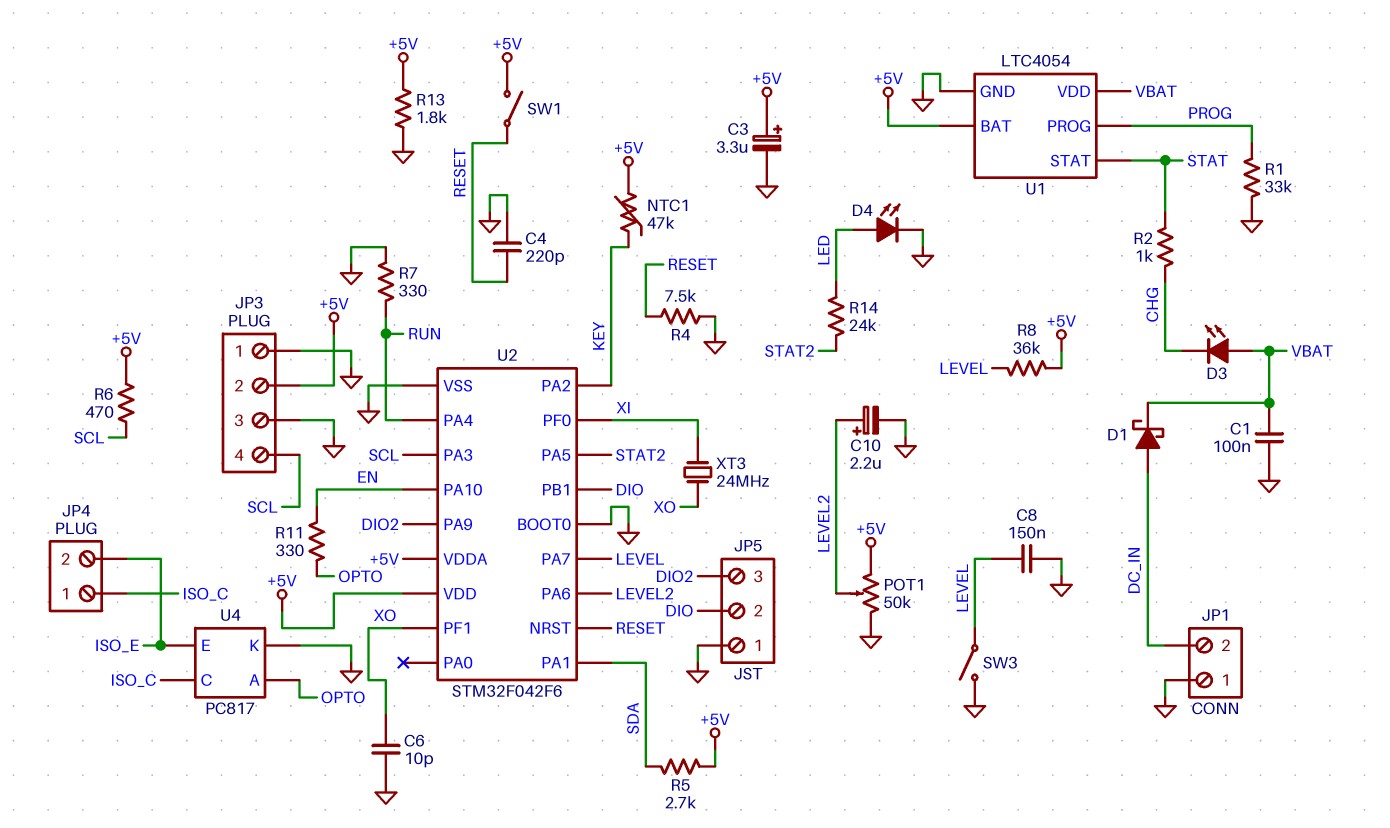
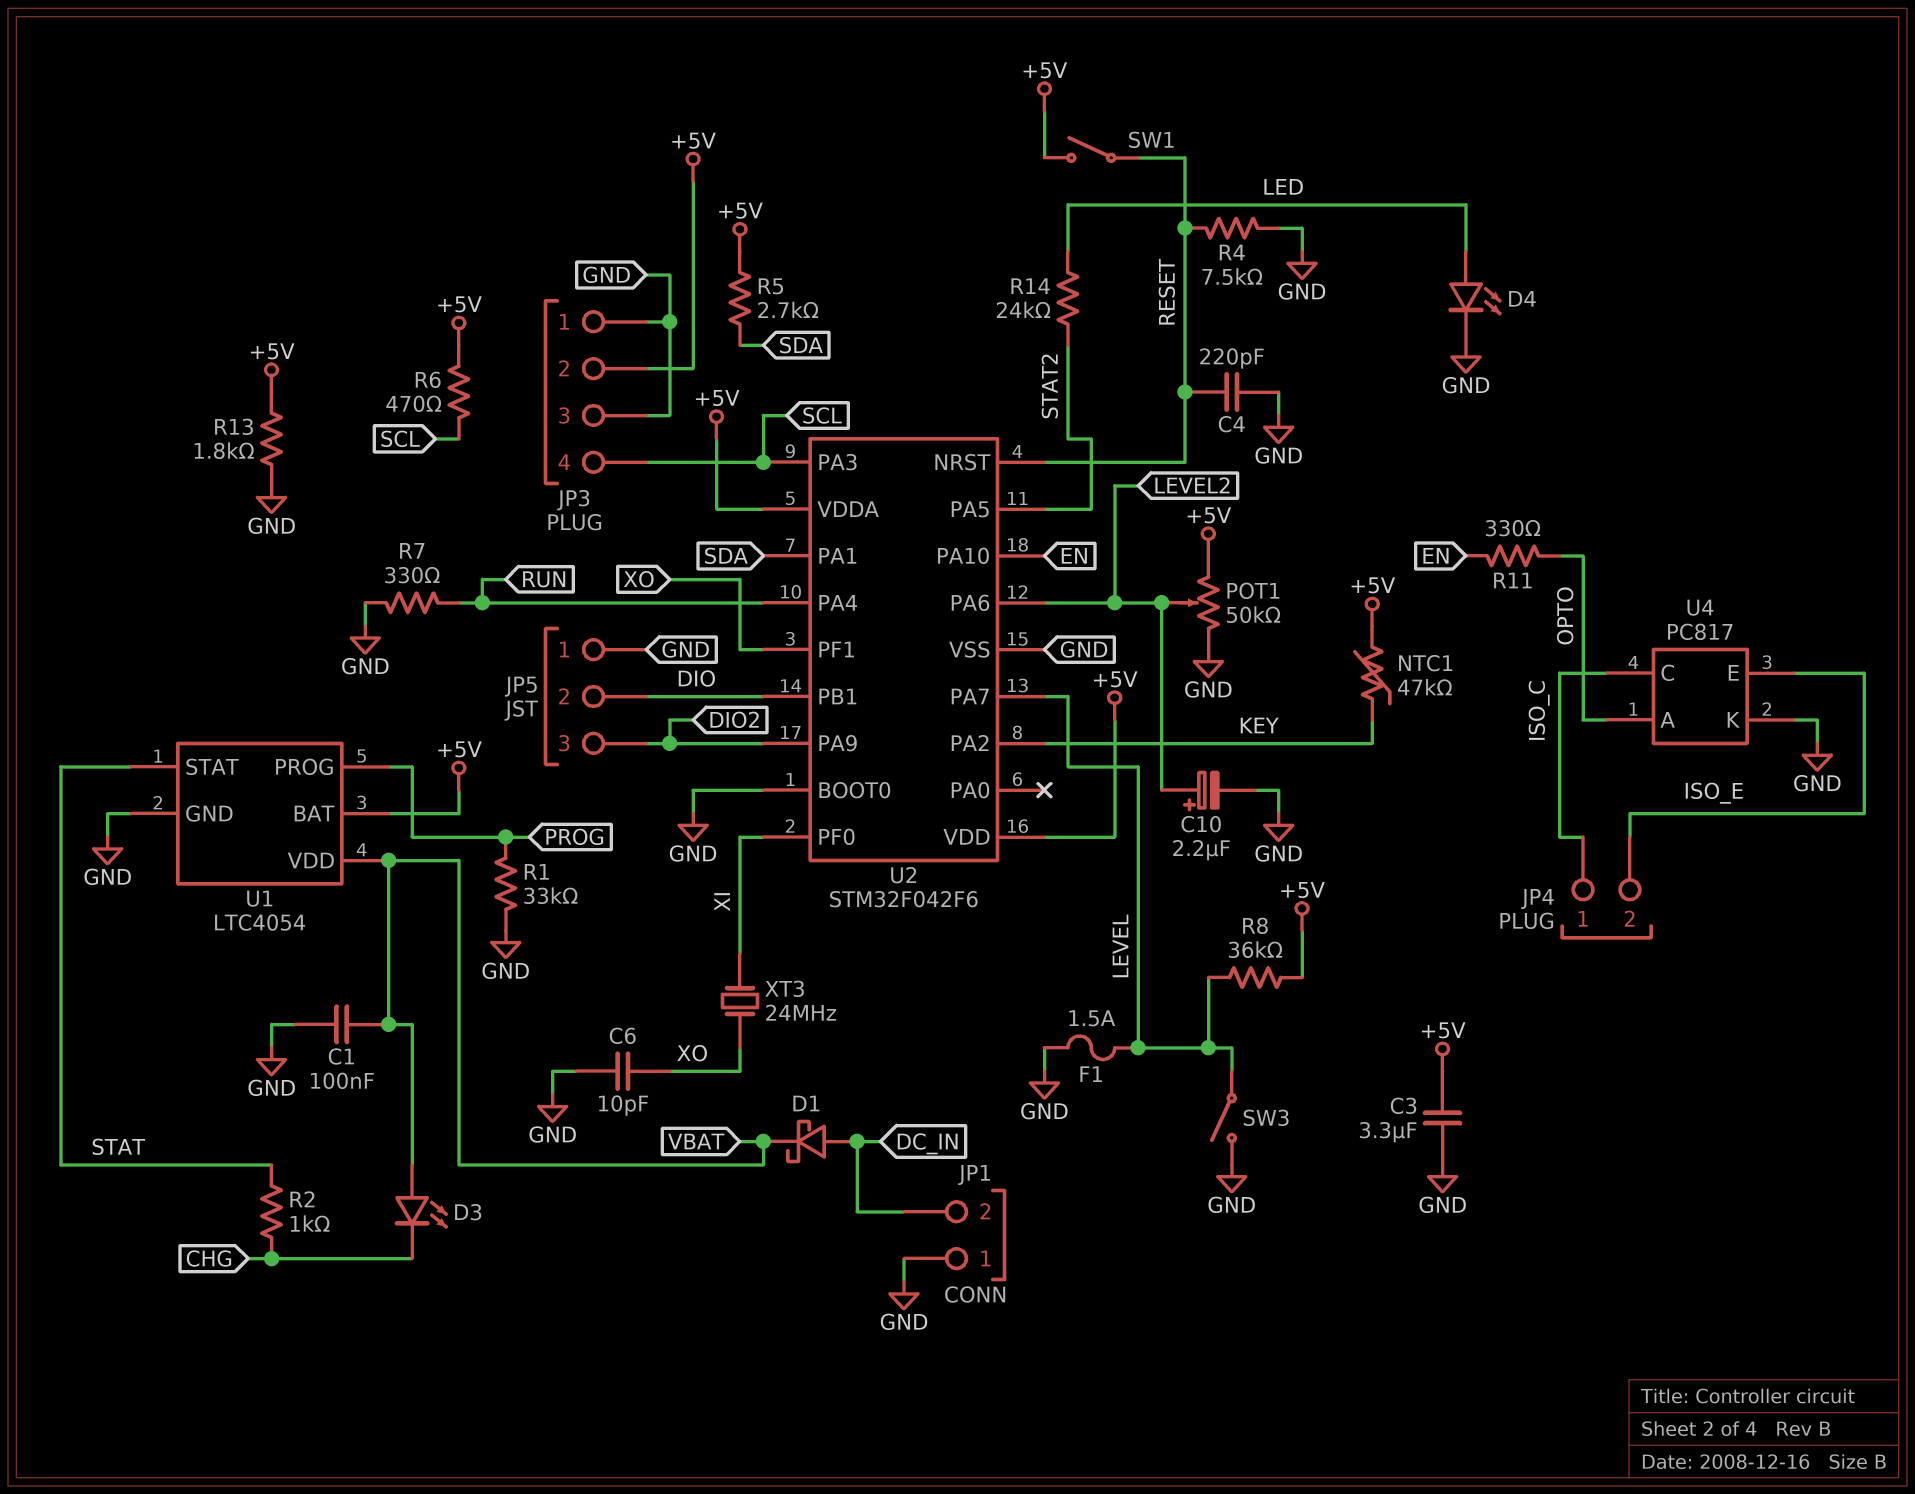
C3: 3.3uF (plus +5V, minus GND) -> 3.3uF (+5V, GND)
C8: 150nF (GND, LEVEL) -> none
F1: none -> 1.5A (GND, LEVEL)

